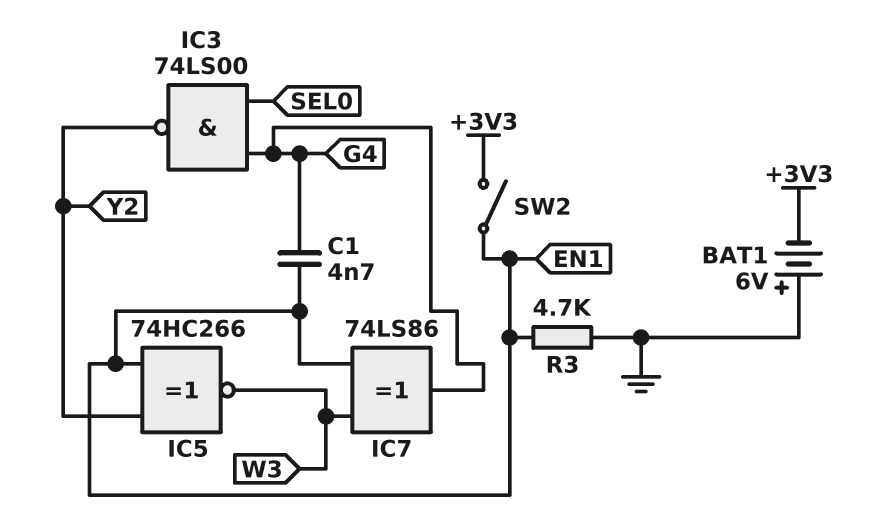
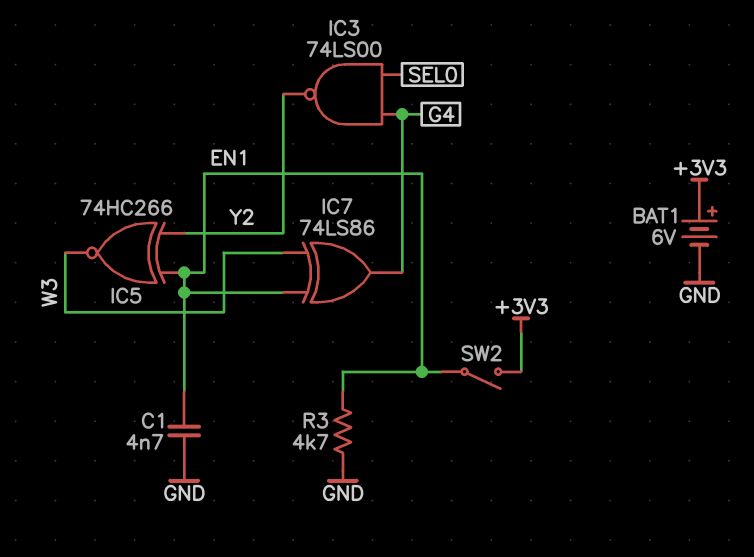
BAT1: 6V (plus GND, minus +3V3) -> 6V (plus +3V3, minus GND)
C1: 4.7nF (EN1, G4) -> 4.7nF (EN1, GND)

